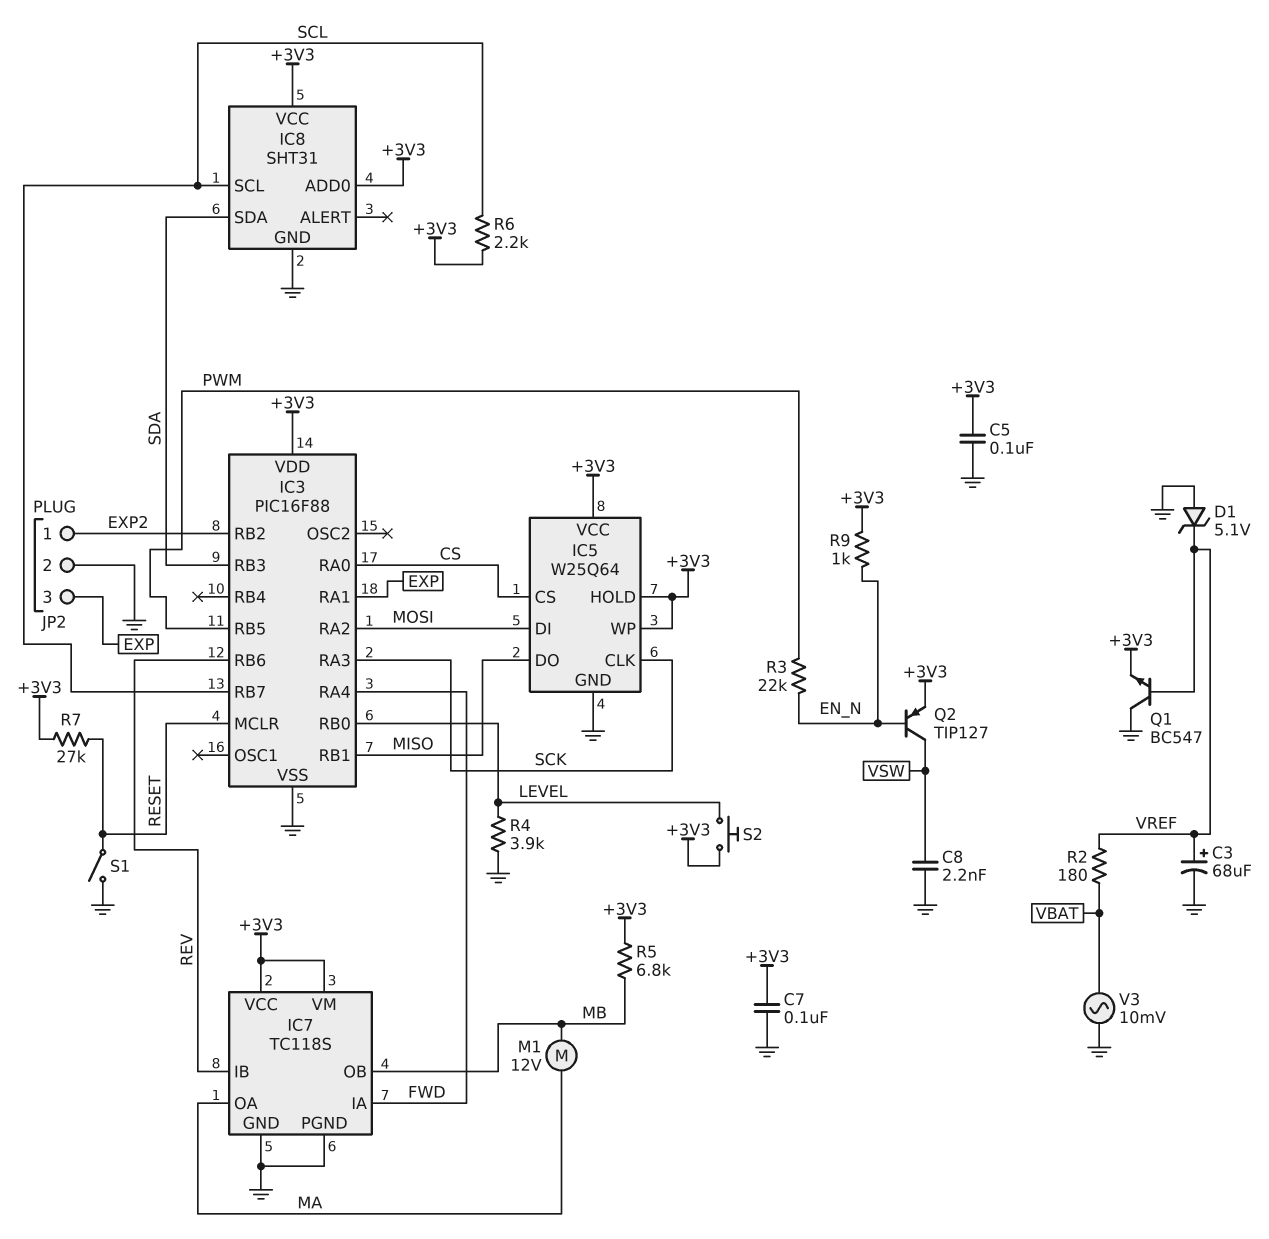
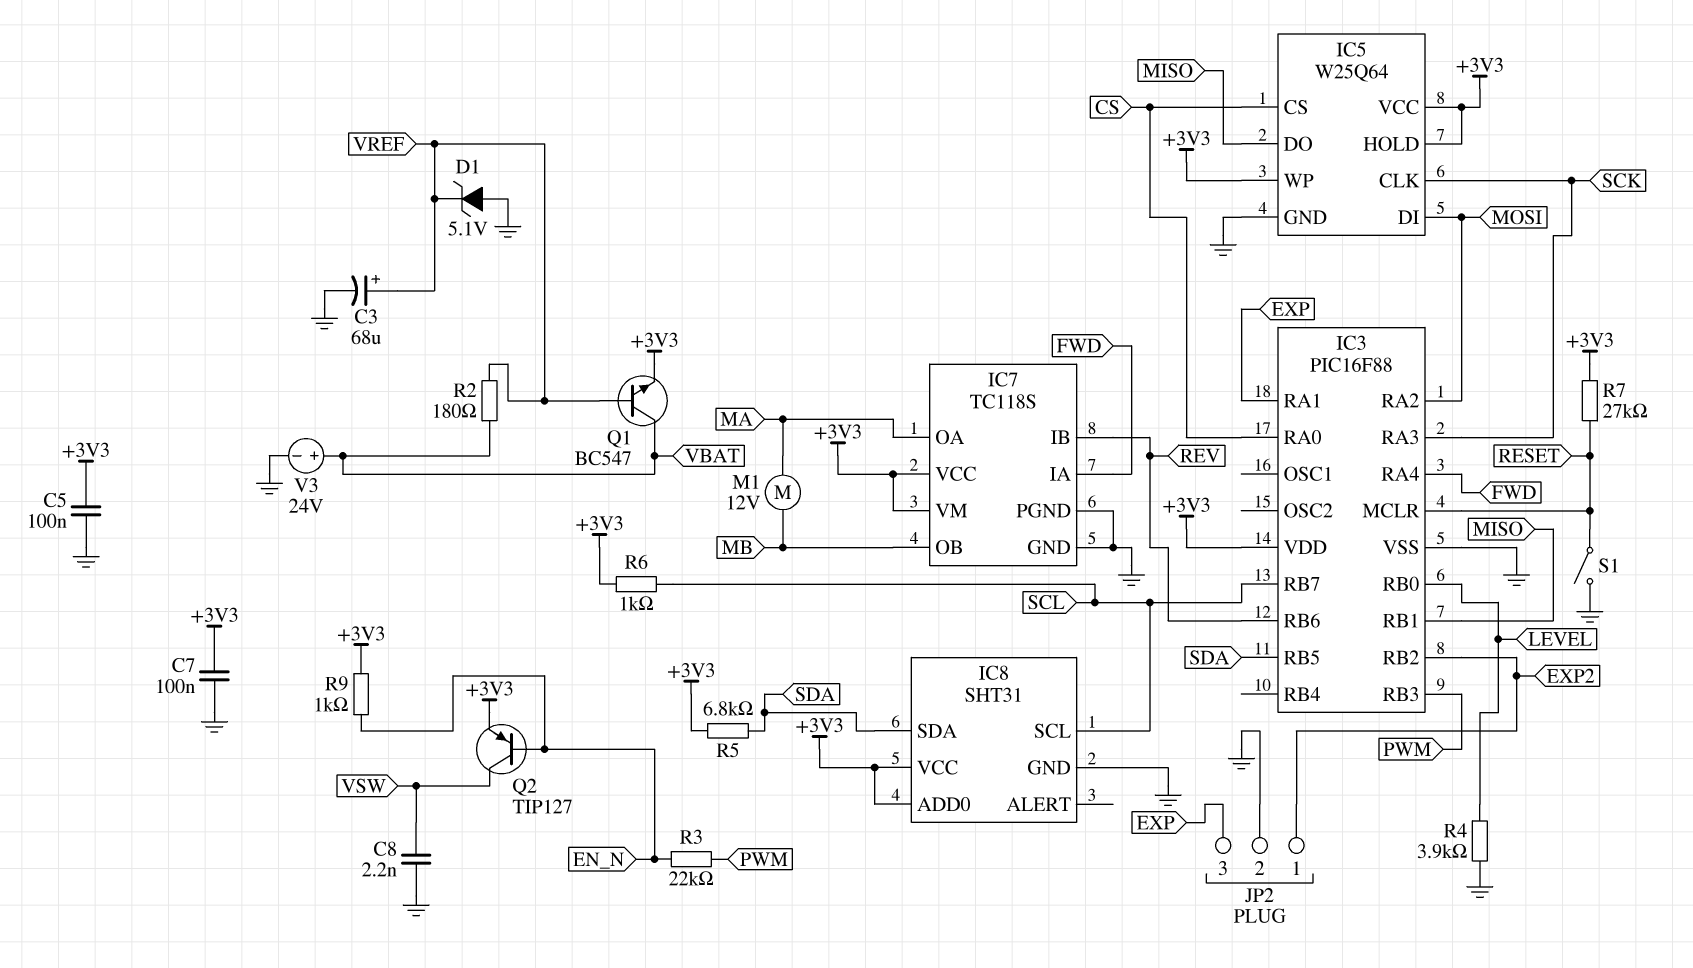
IC3 pin RB3: SDA -> PWM
IC3 pin RB5: PWM -> SDA
Q1: NPN BC547 (B VREF, C GND, E +3V3) -> NPN BC547 (B VREF, C VBAT, E +3V3)
R5: 6.8k (+3V3, MB) -> 6.8k (+3V3, SDA)
R6: 2.2k (+3V3, SCL) -> 1k (+3V3, SCL)
S2: button (+3V3, LEVEL) -> none
V3: AC 10mV (GND, VBAT) -> 24V (plus VBAT, minus GND)

